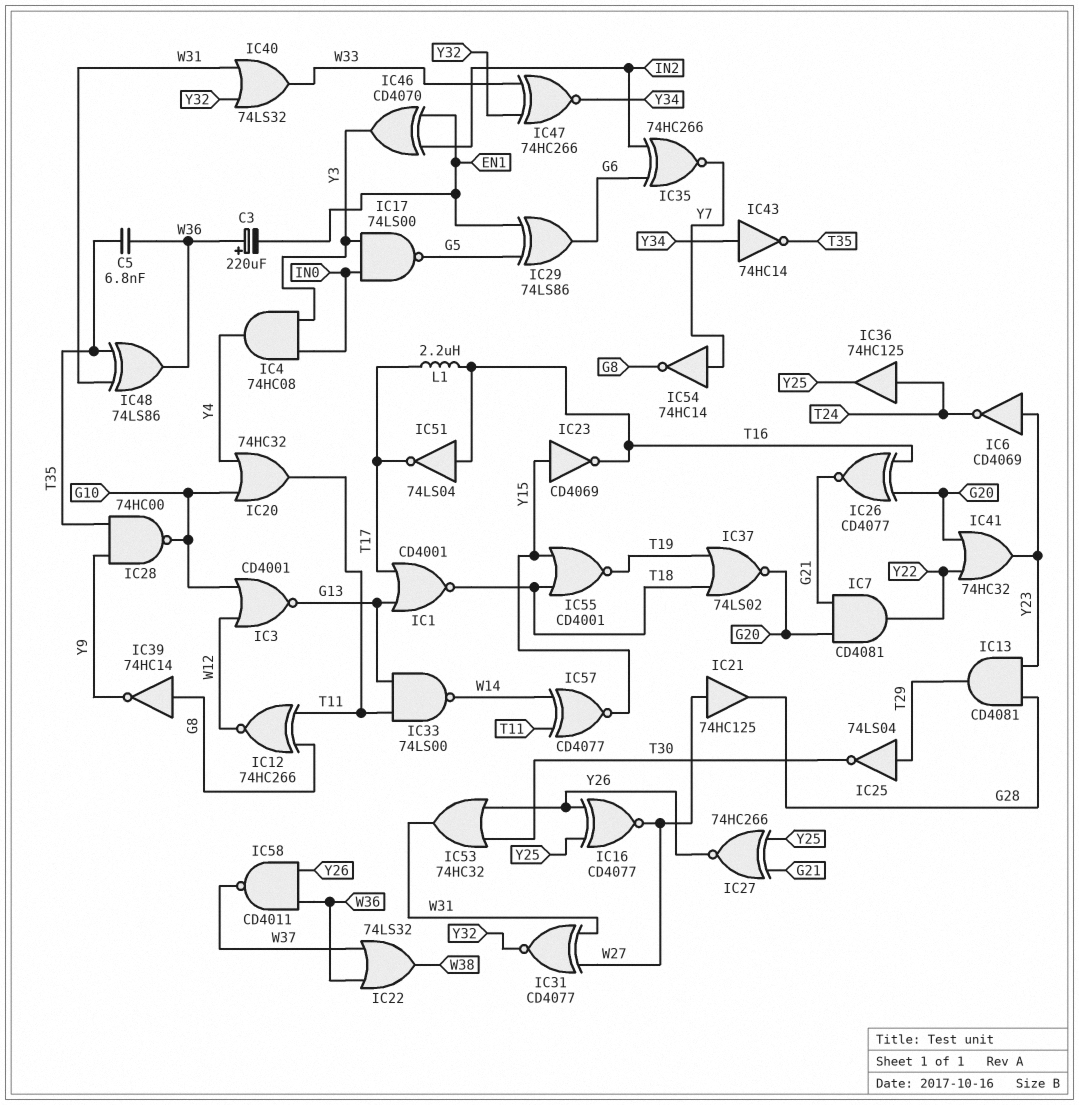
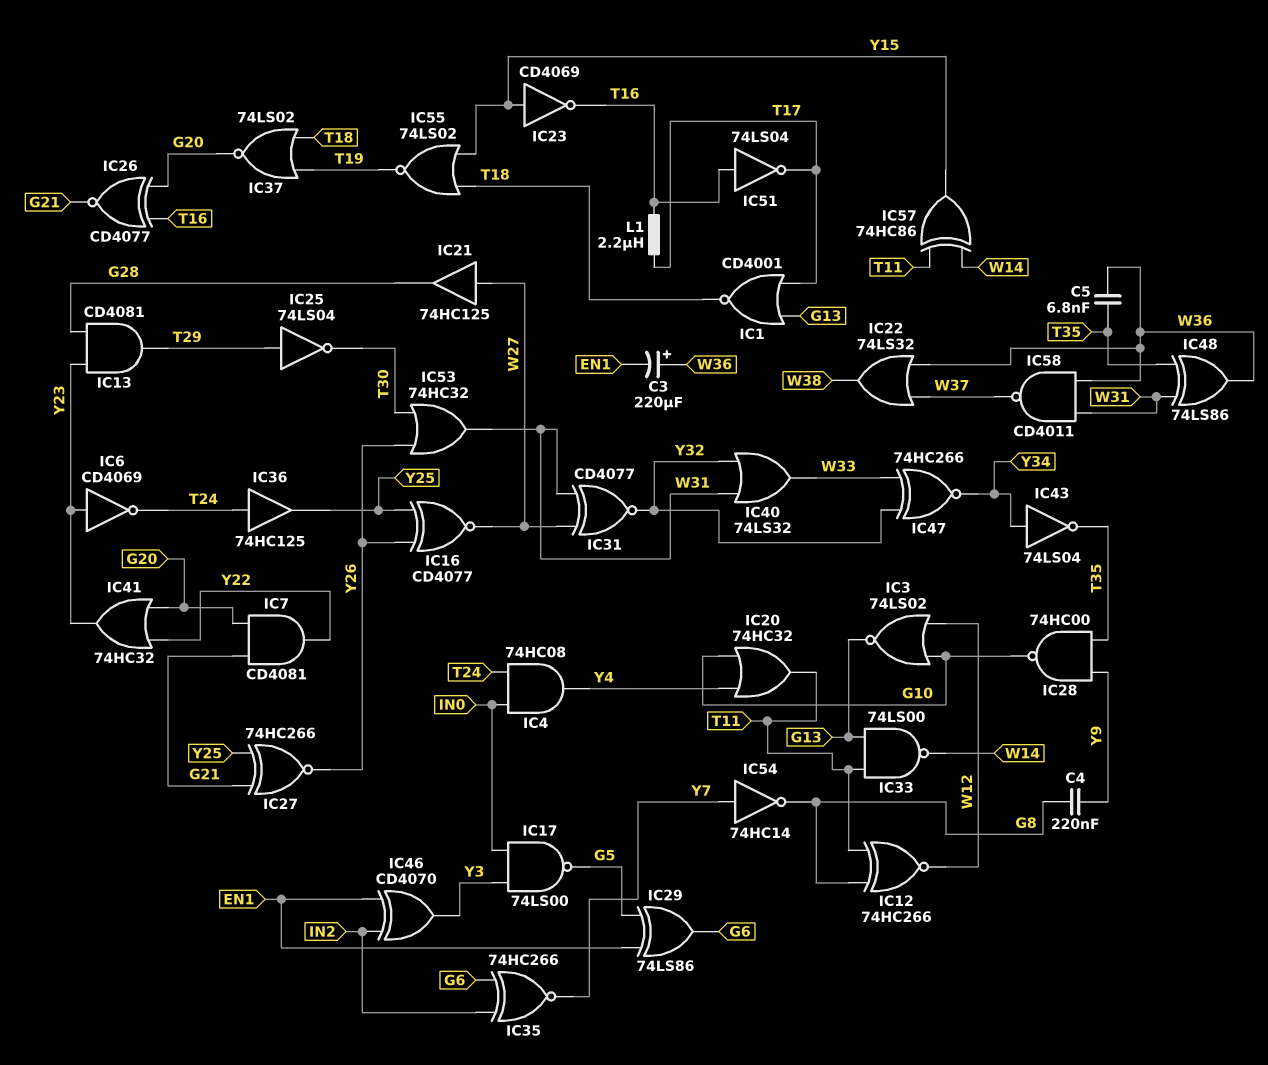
C4: none -> 220nF (G8, Y9)
IC3: NOR CD4001 (in G10, in W12, out G13) -> NOR 74LS02 (in G10, in W12, out G13)
IC4: AND 74HC08 (in IN0, in Y3, out Y4) -> AND 74HC08 (in IN0, in T24, out Y4)
IC39: NOT 74HC14 (in G8, out Y9) -> none
IC43: NOT 74HC14 (in Y34, out T35) -> NOT 74LS04 (in Y34, out T35)
IC55: NOR CD4001 (in T18, in Y15, out T19) -> NOR 74LS02 (in T18, in Y15, out T19)
IC57: XNOR CD4077 (in T11, in W14, out Y15) -> XOR 74HC86 (in T11, in W14, out Y15)
IC58: NAND CD4011 (in W36, in Y26, out W37) -> NAND CD4011 (in W31, in W36, out W37)

